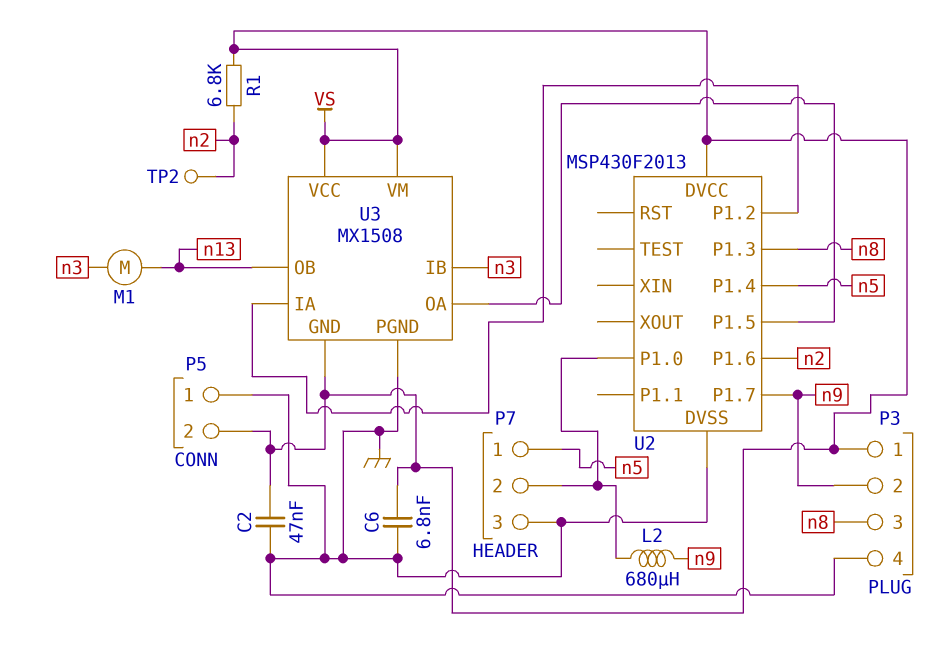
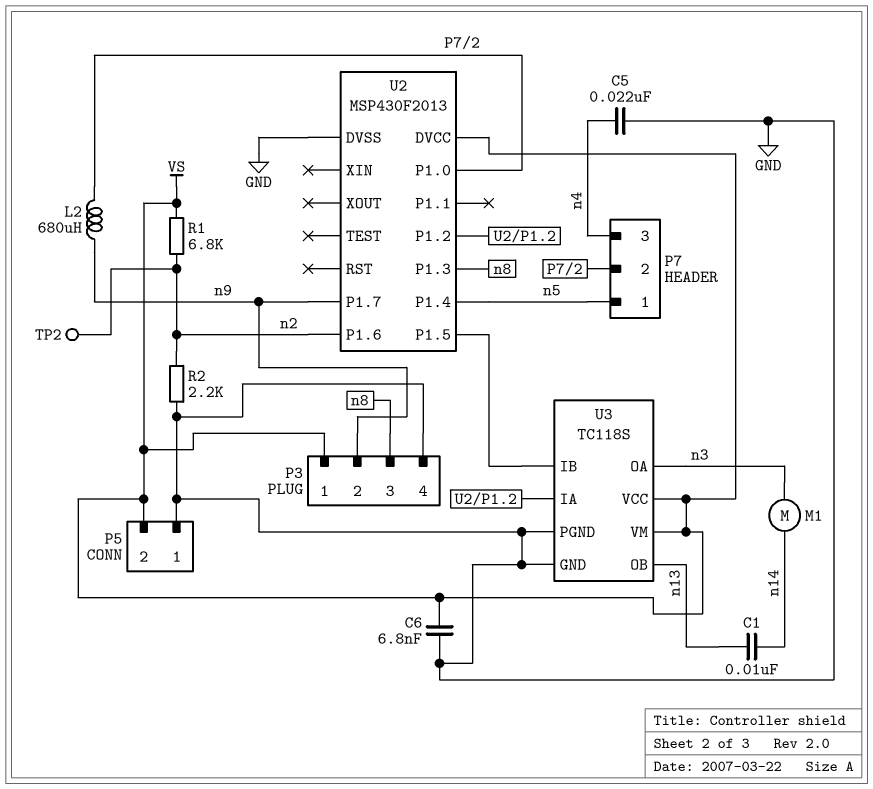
C1: none -> 10nF (n13, n14)
C2: 47nF (GND, VS) -> none
C5: none -> 22nF (GND, n4)
M1: motor (n3, n13) -> motor (n3, n14)
P7 pin 3: GND -> n4
R2: none -> 2.2k (GND, n2)
U3: MX1508 -> TC118S
U3 pin GND: VS -> GND
U3 pin IB: n3 -> U2/P1.5
U3 pin OA: U2/P1.5 -> n3

